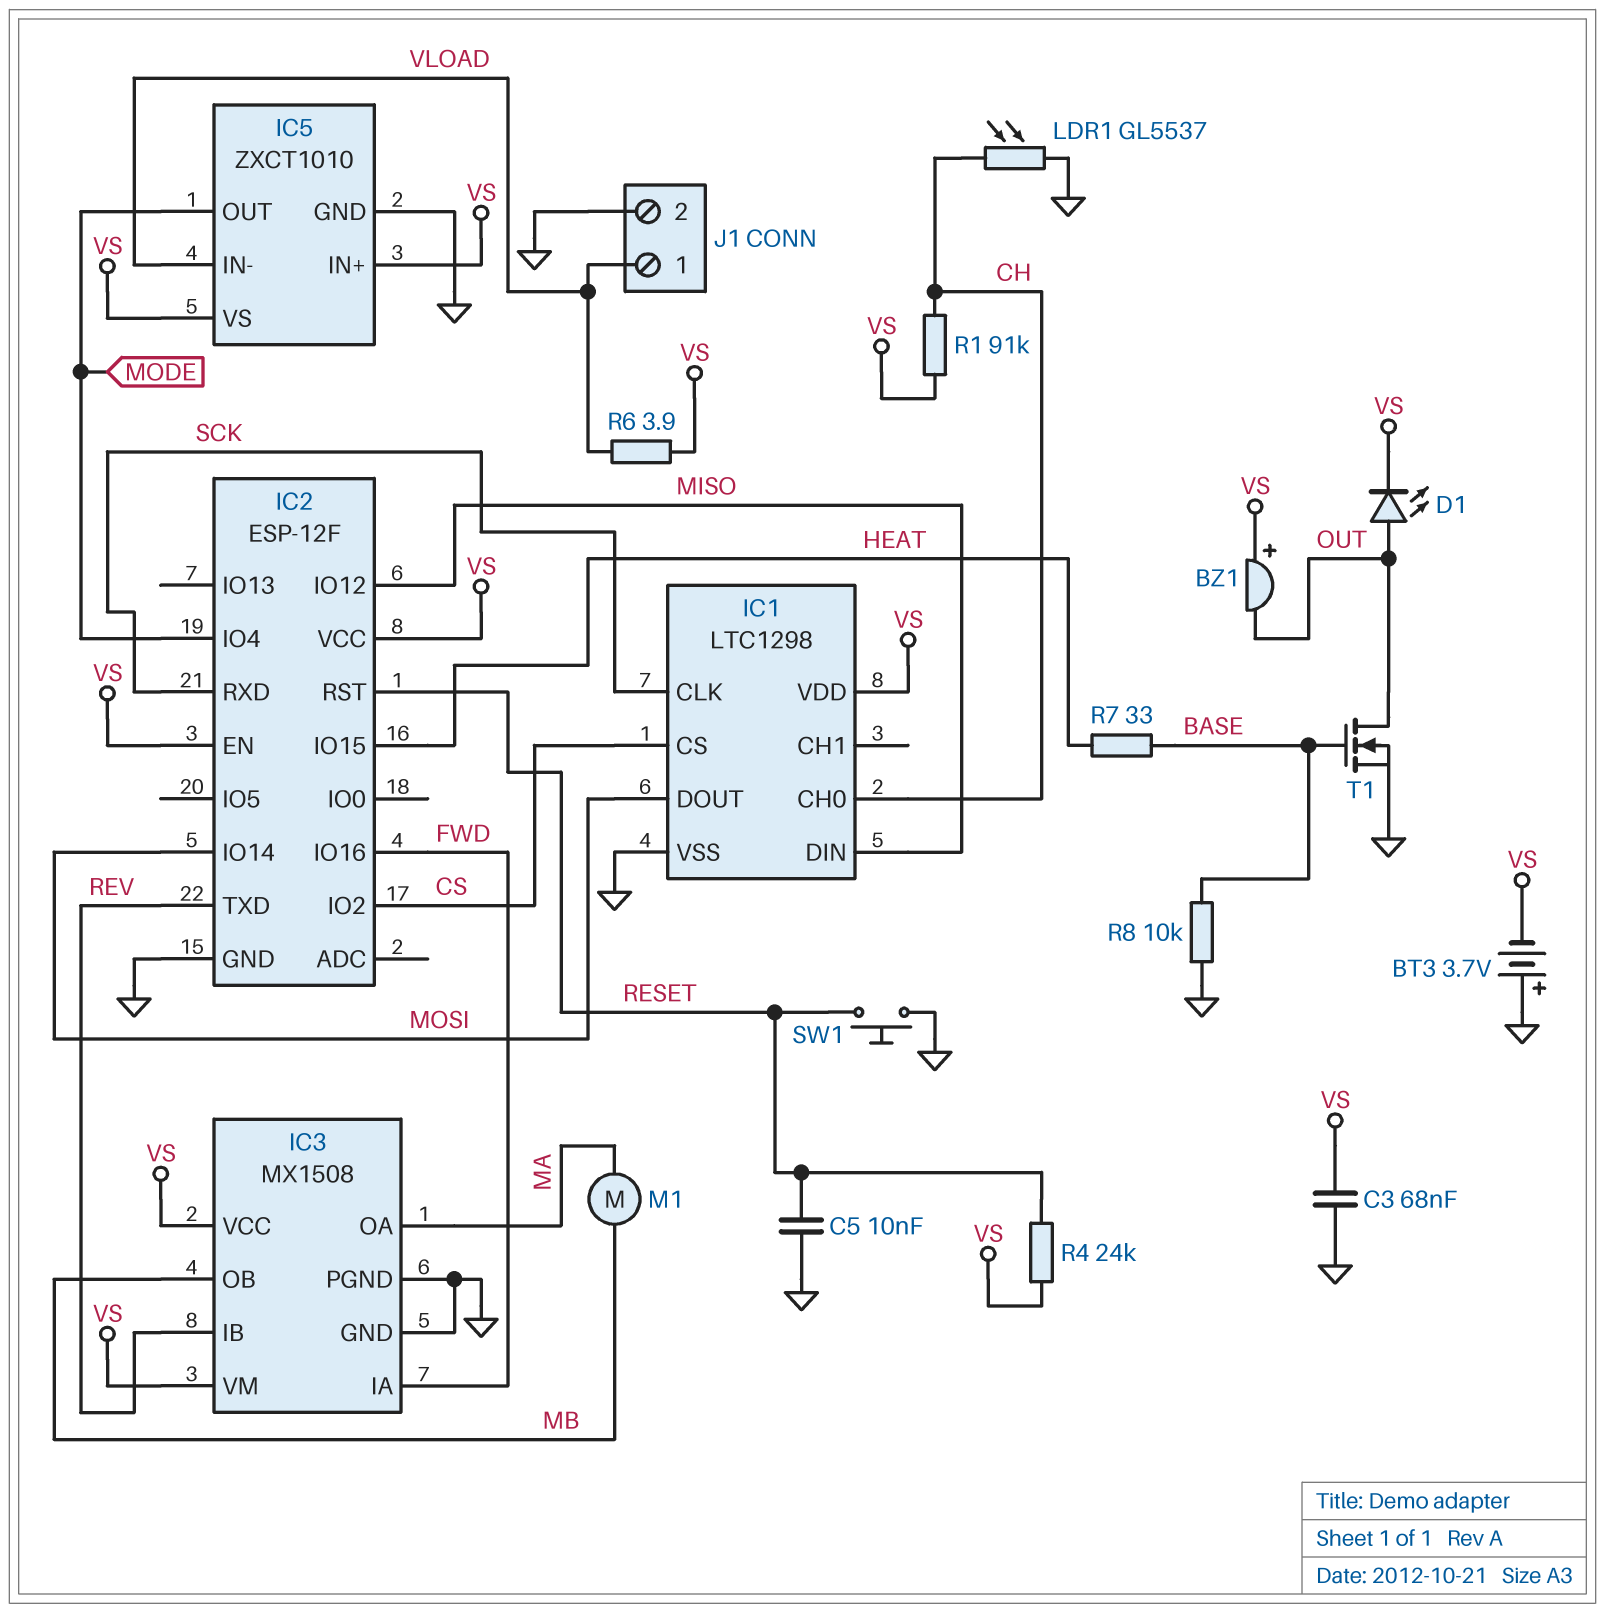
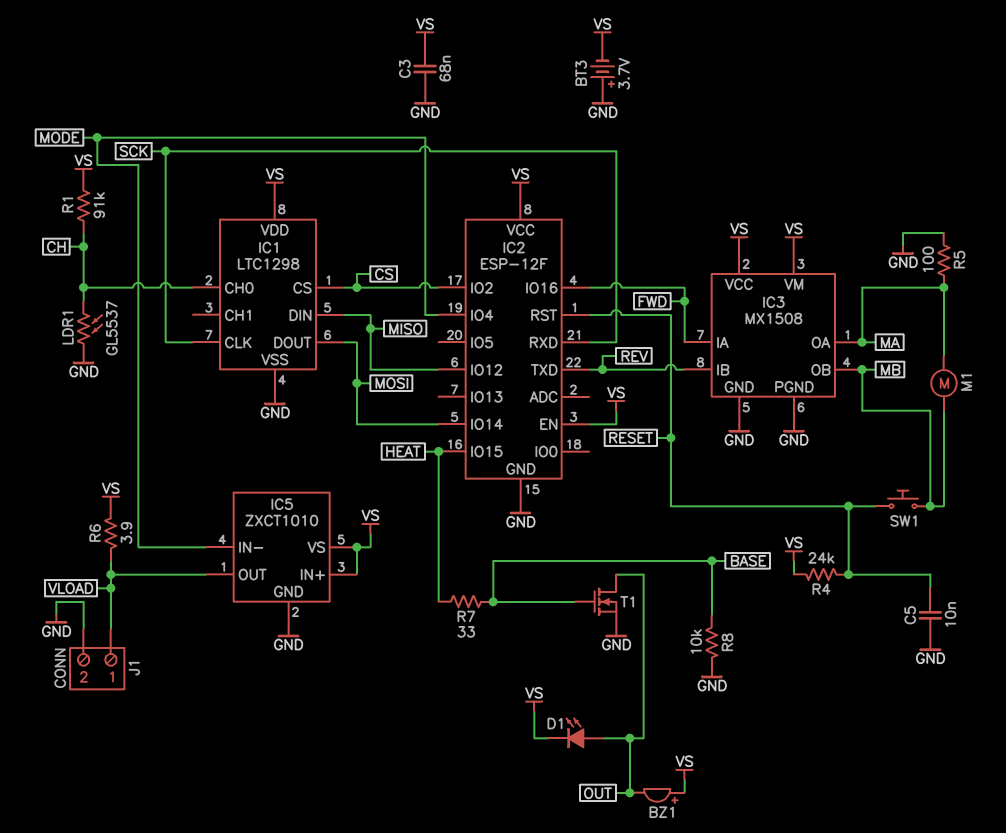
IC5 pin IN-: VLOAD -> MODE
IC5 pin OUT: MODE -> VLOAD
R5: none -> 100 (GND, MA)
SW1: button (GND, RESET) -> button (MB, RESET)

